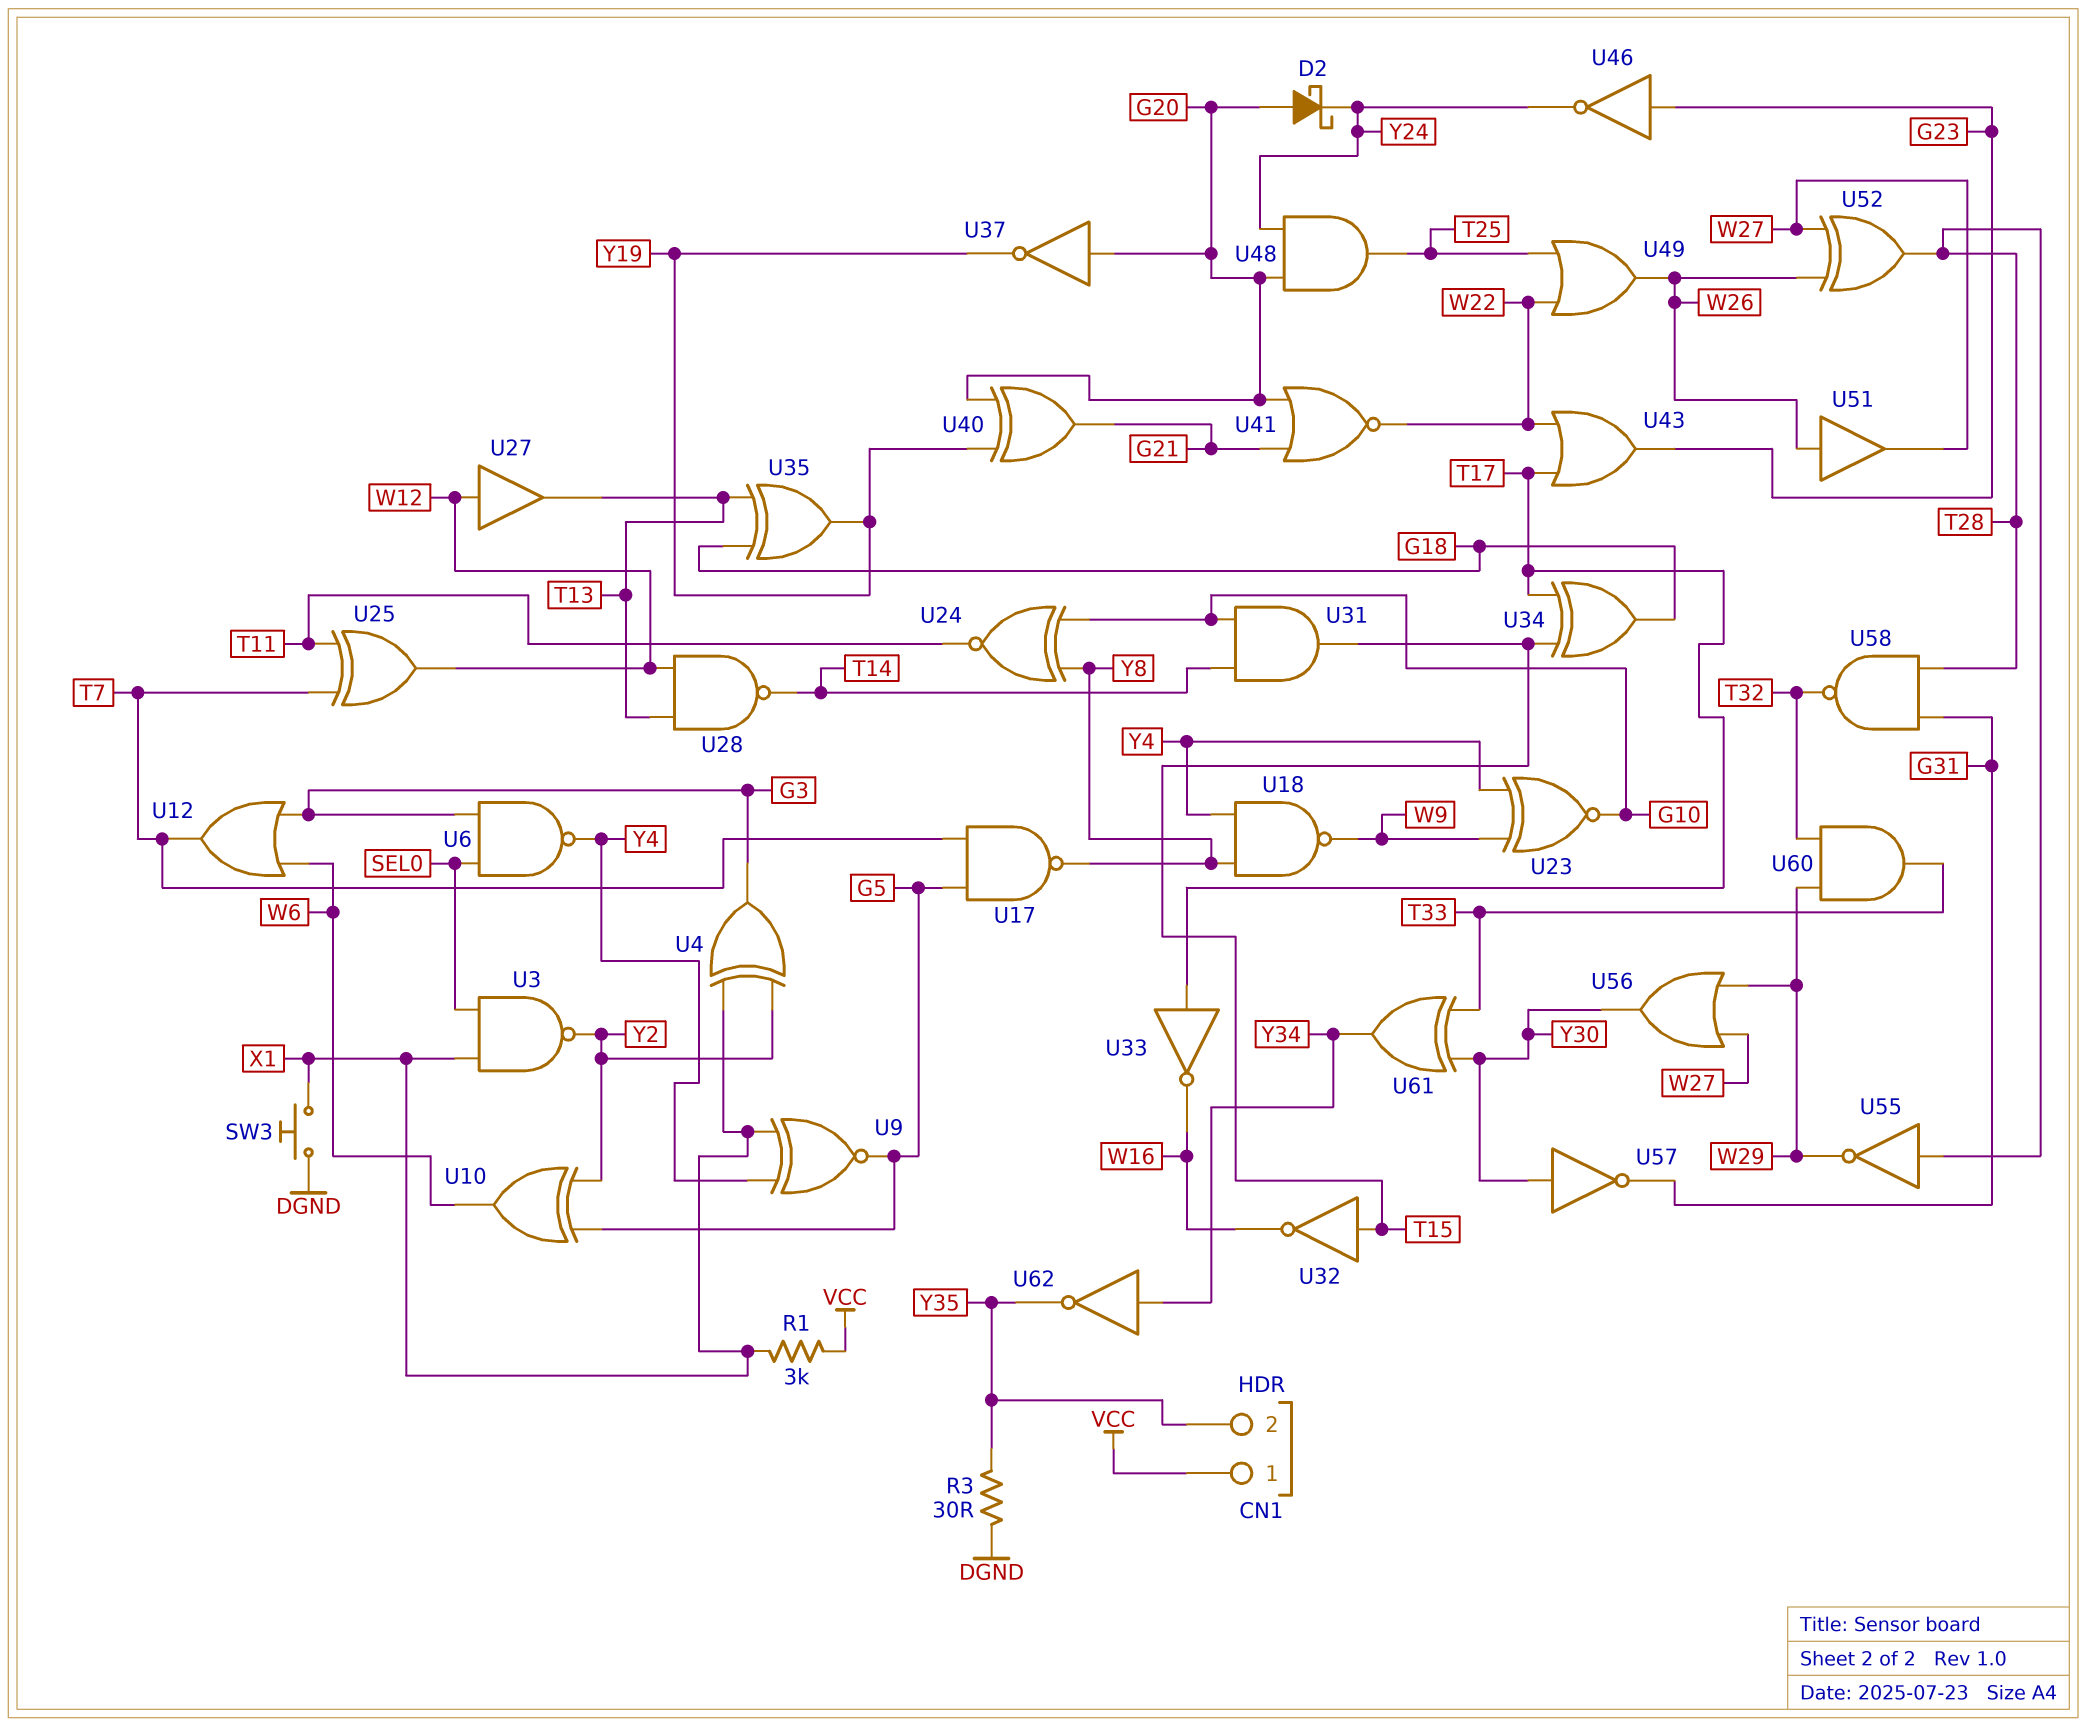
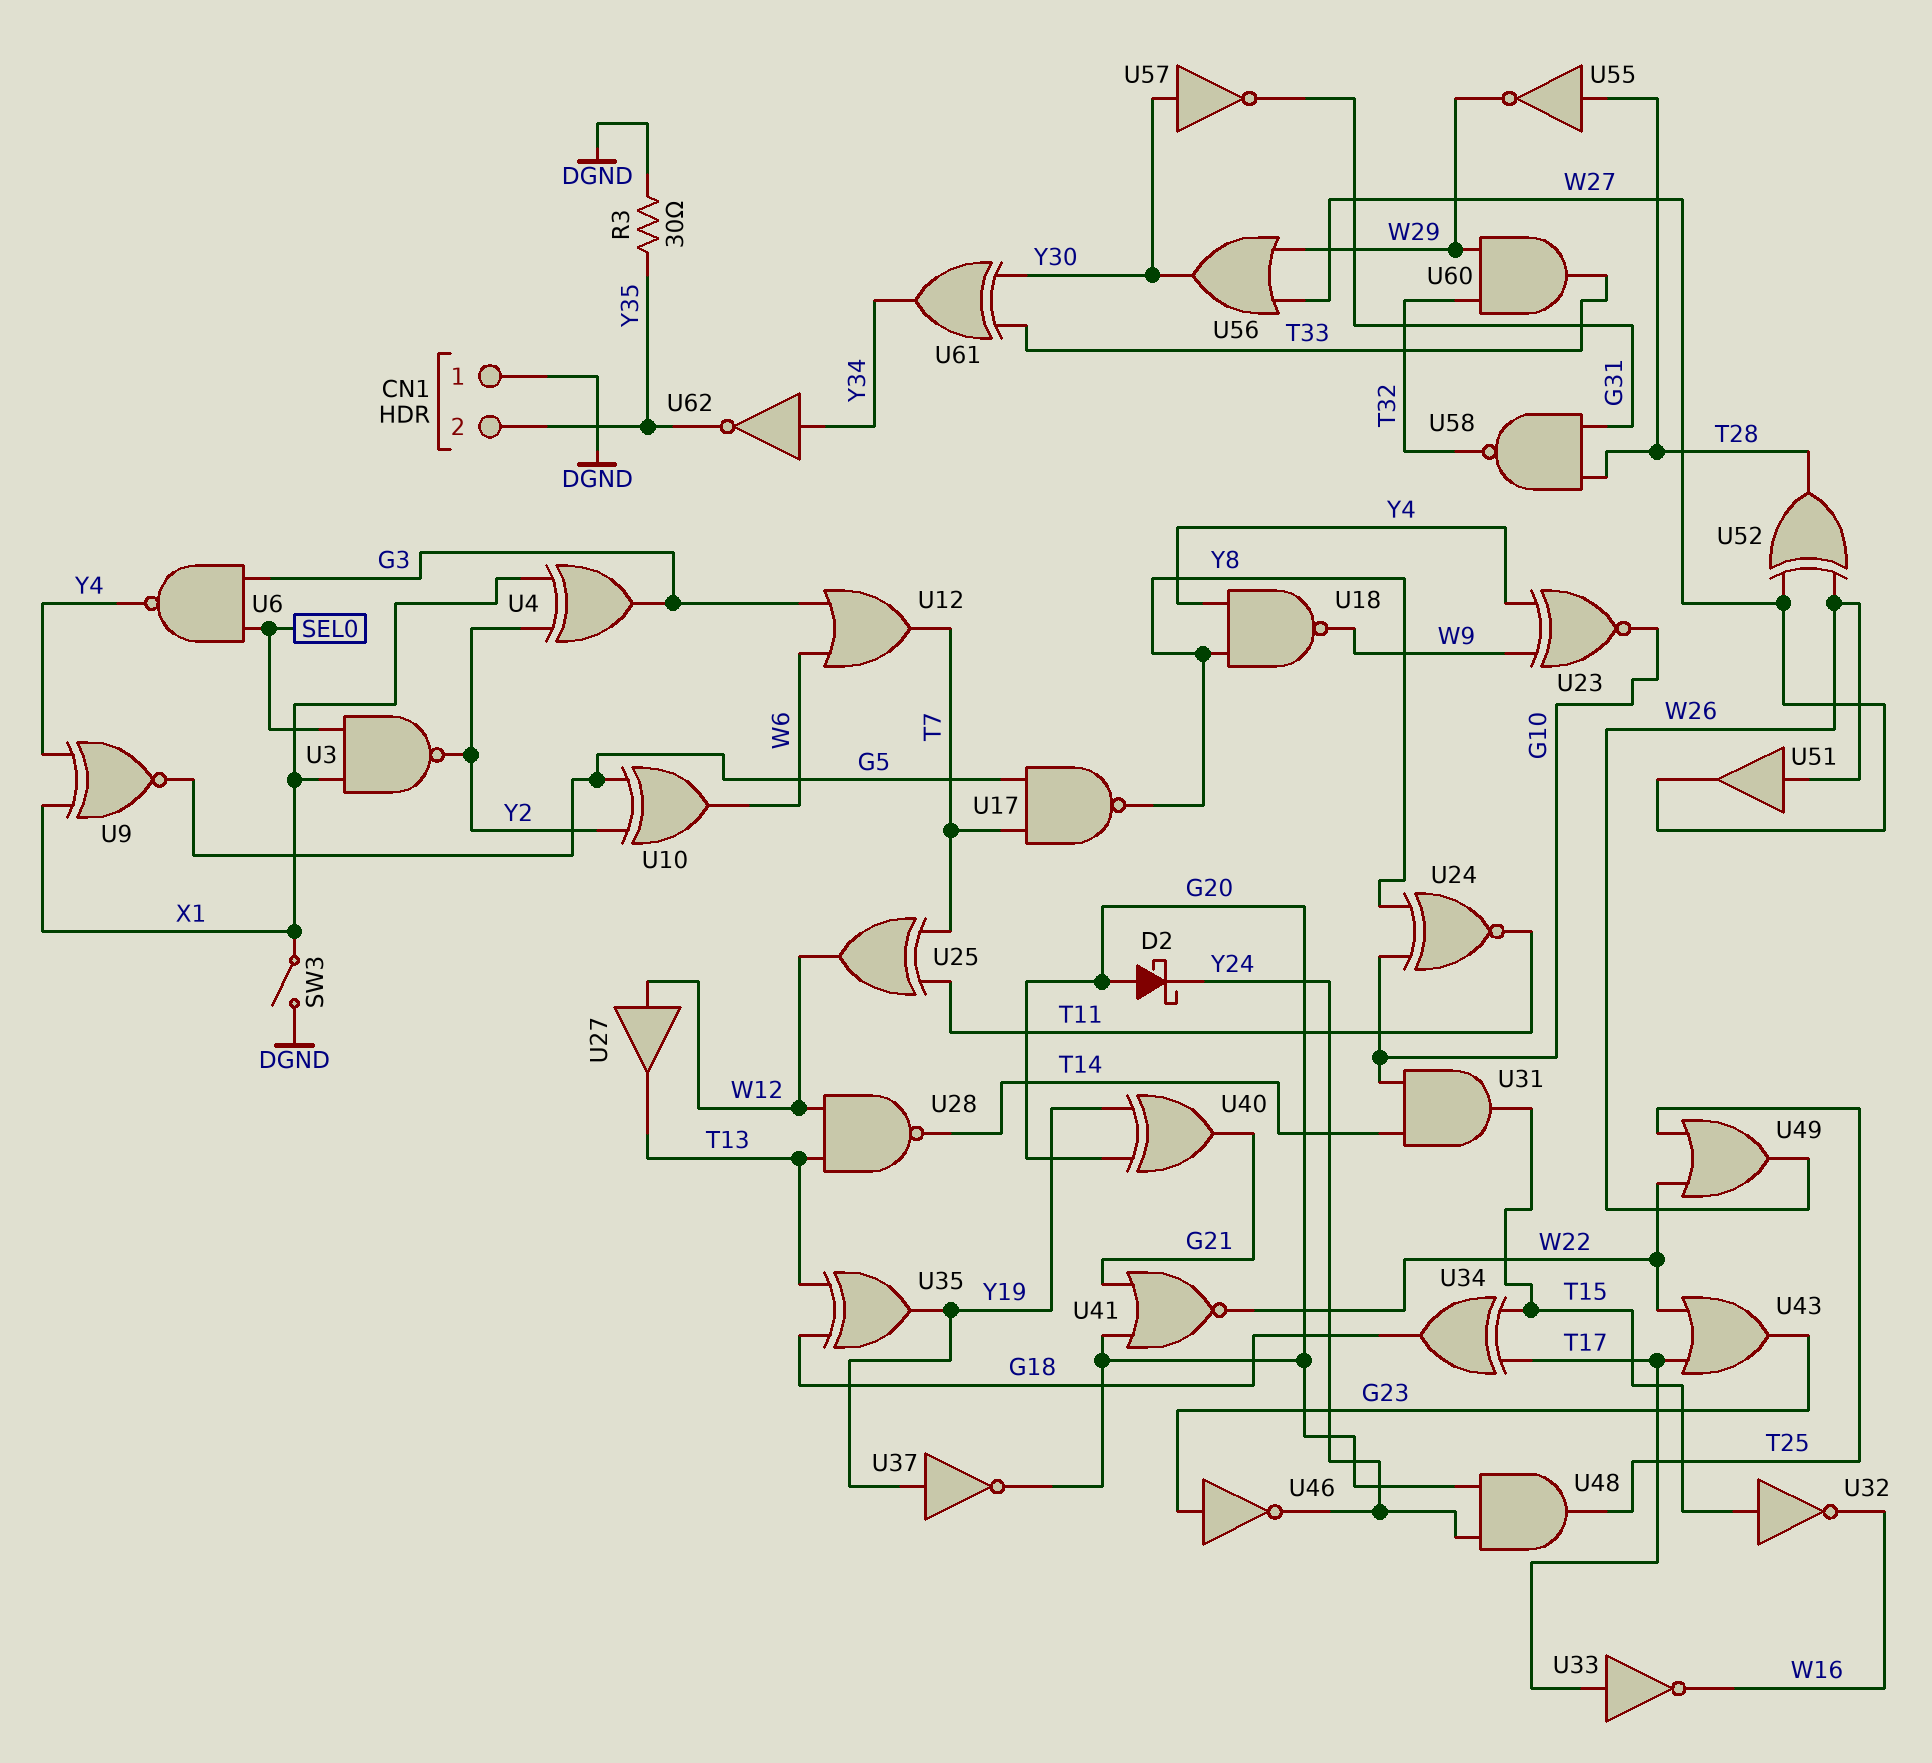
CN1 pin 1: VCC -> DGND
R1: 3k (VCC, X1) -> none
SW3: button (DGND, X1) -> switch (DGND, X1)
U37: NOT (in G20, out Y19) -> NOT (in Y19, out G20)

